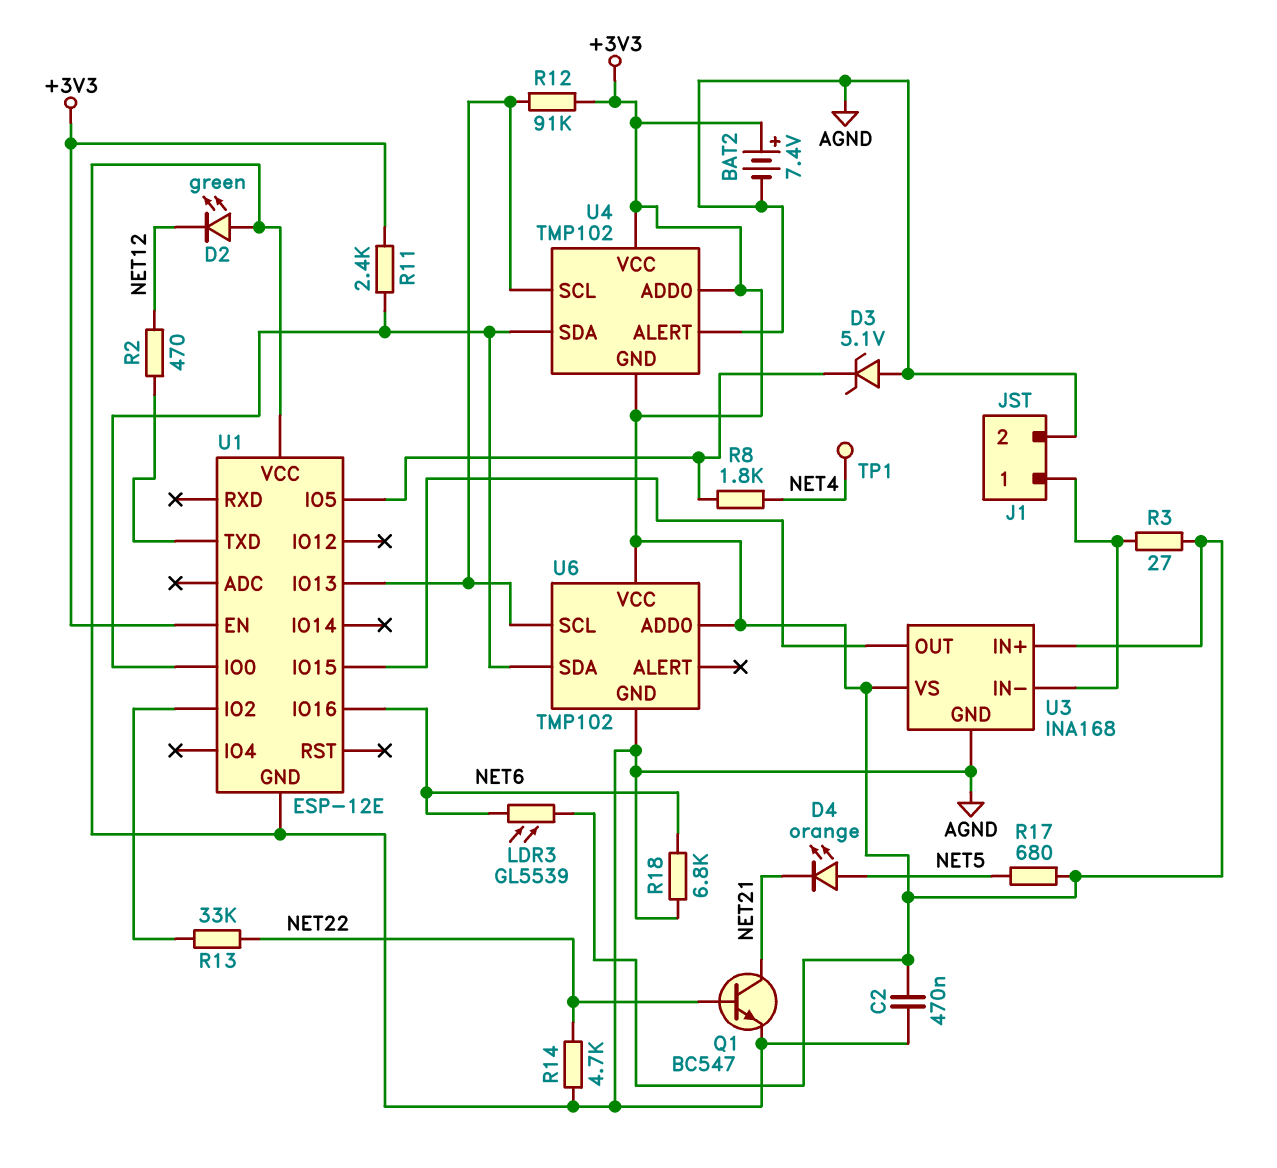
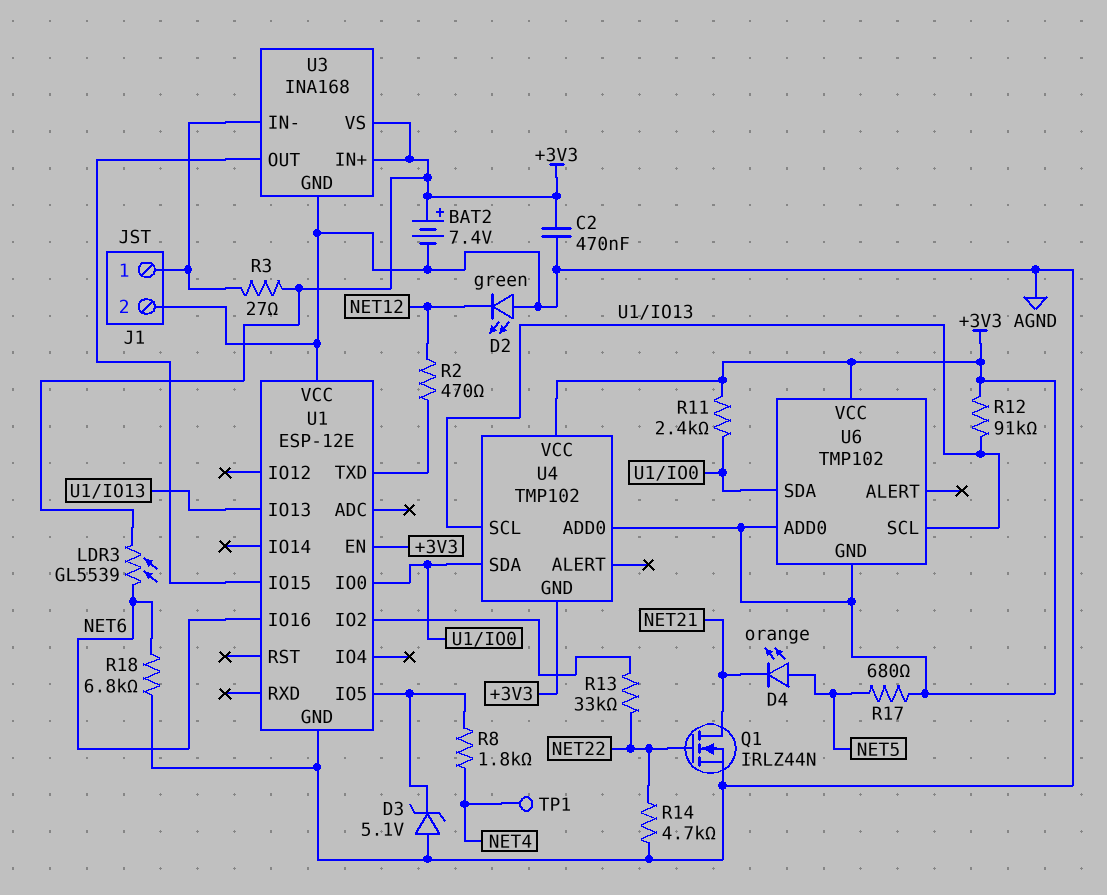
Q1: NPN BC547 (B NET22, C NET21, E AGND) -> NMOS IRLZ44N (G NET22, D NET21, S AGND)
U4 pin ALERT: AGND -> none
U6 pin GND: AGND -> +3V3

